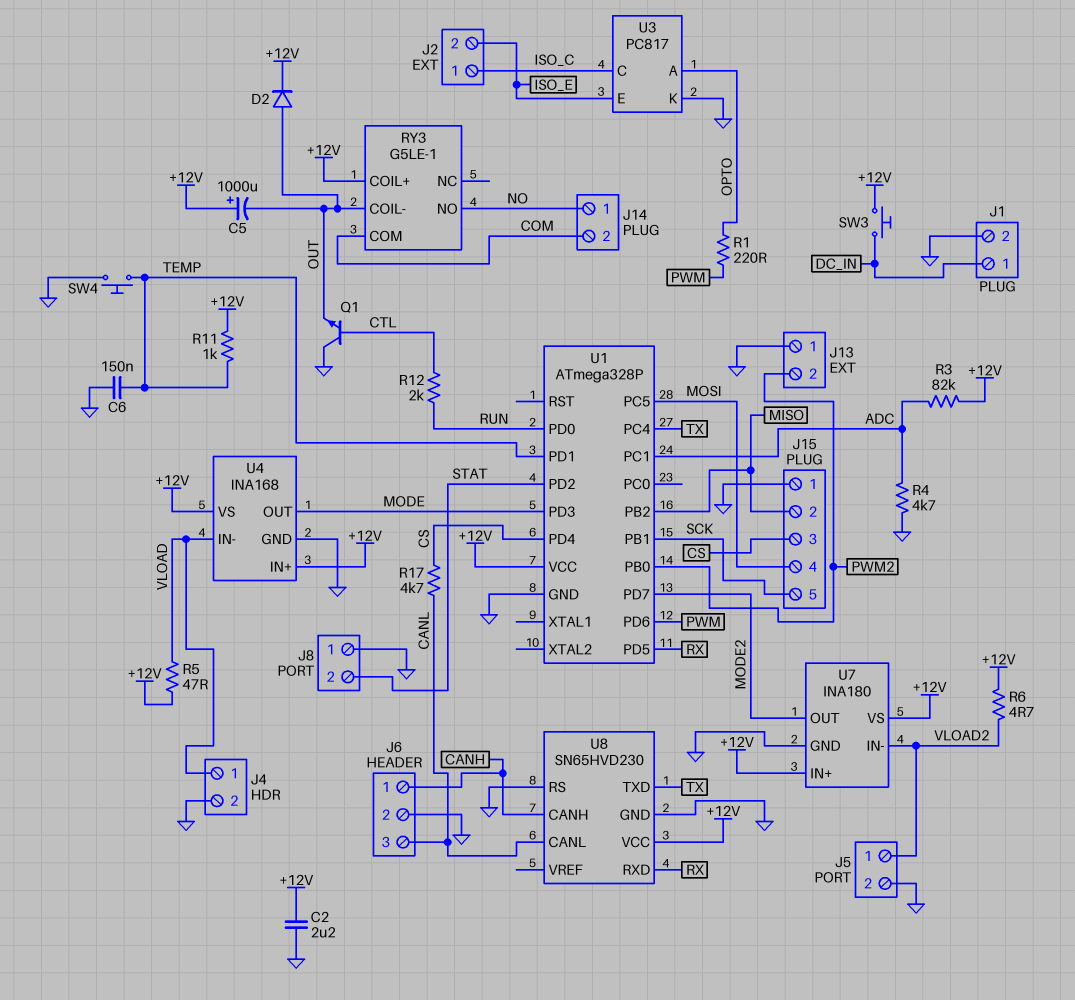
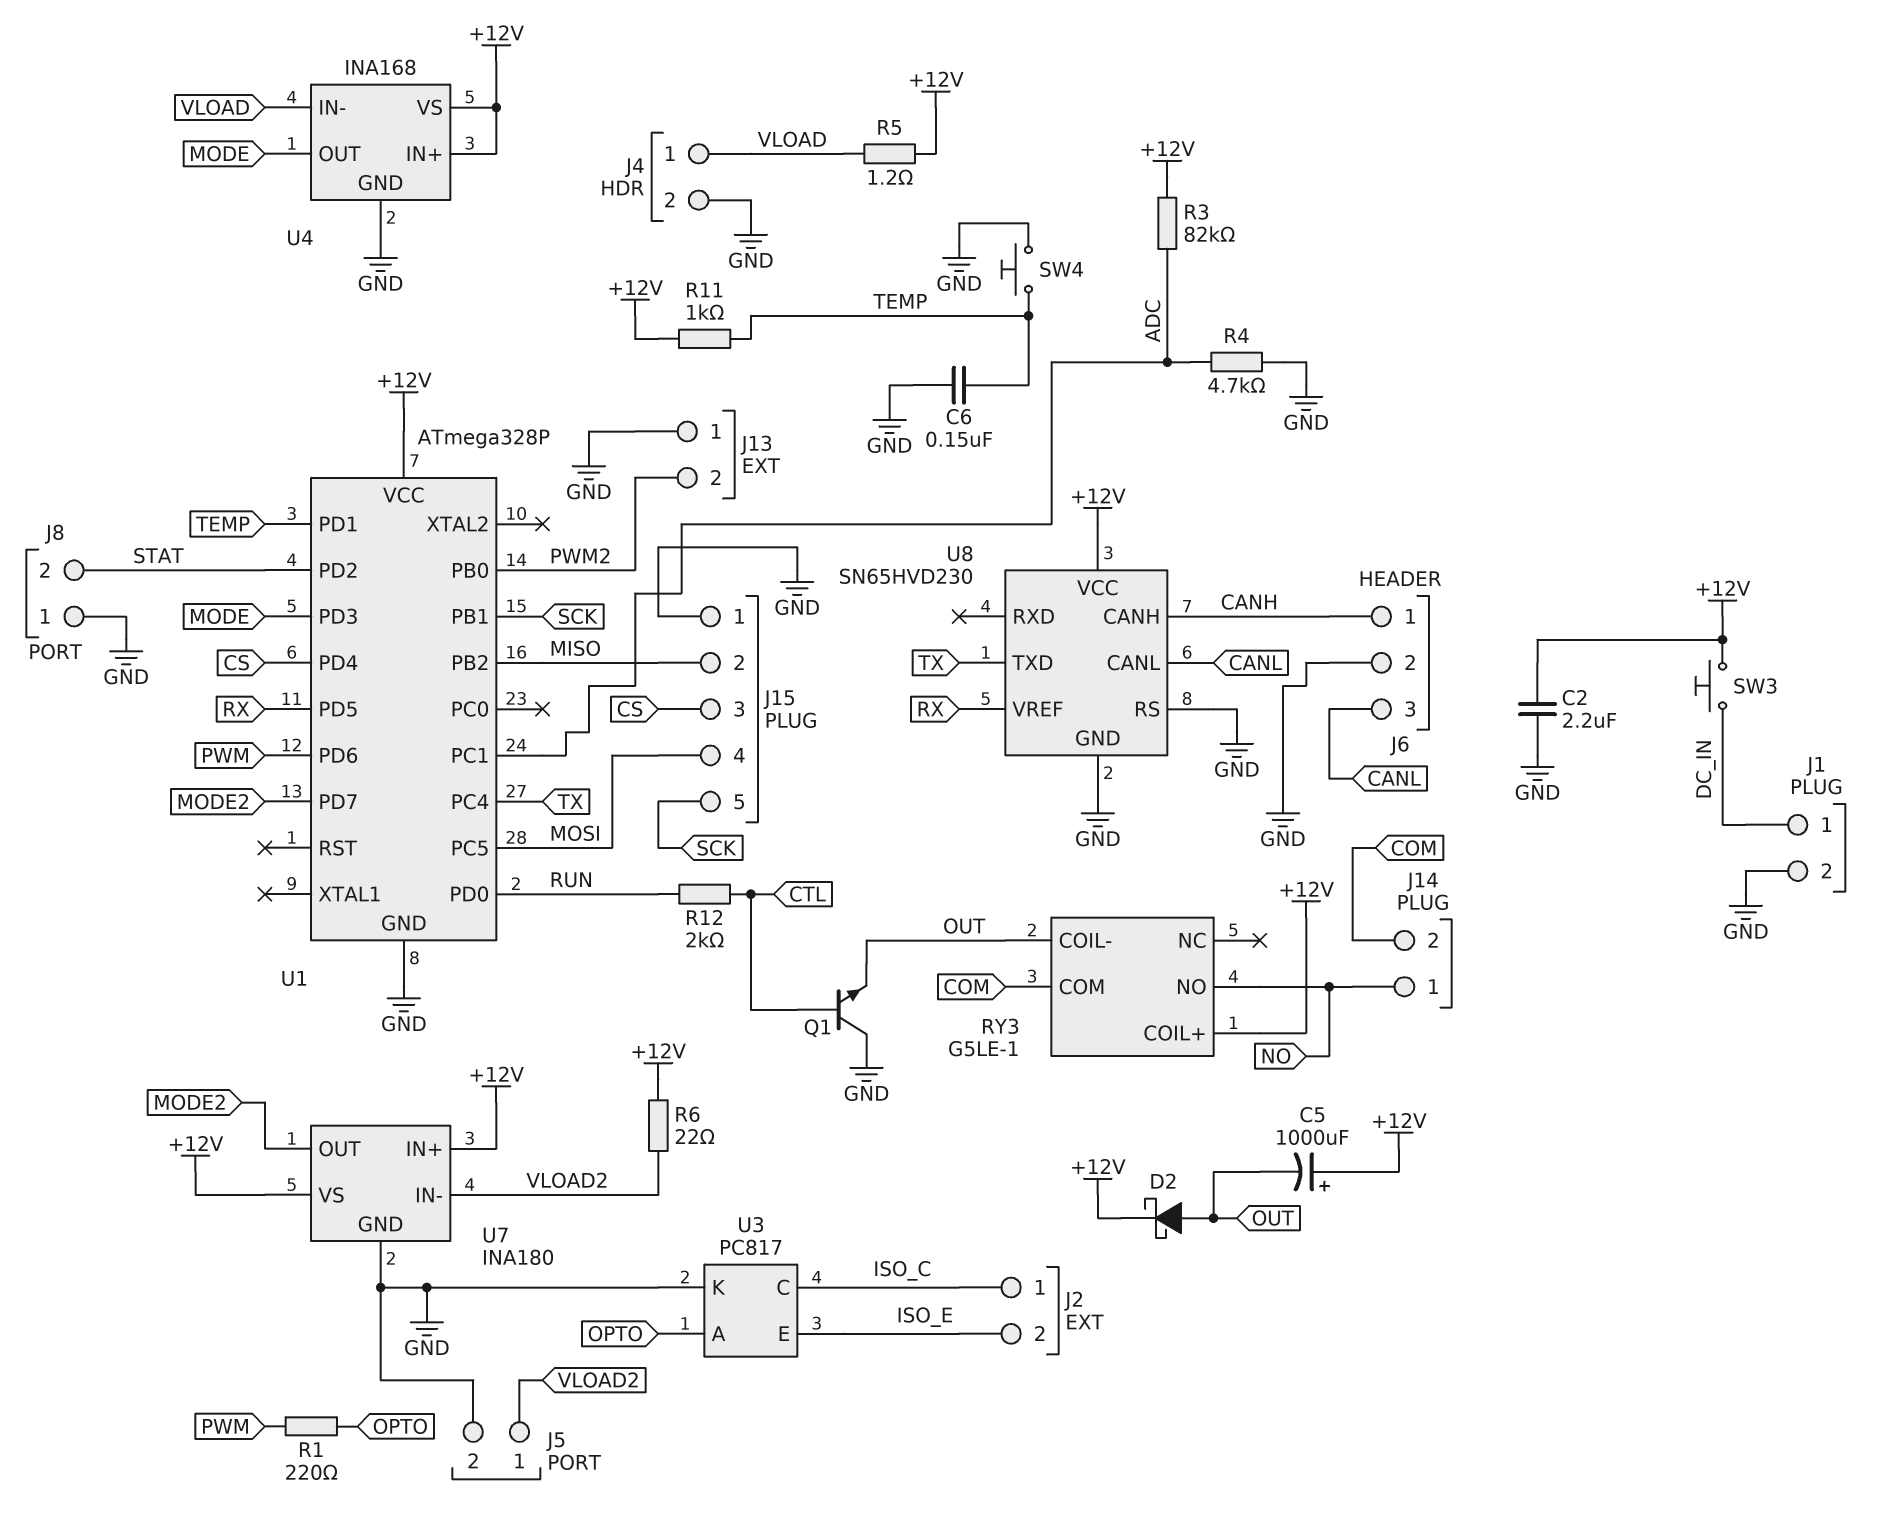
D2: diode (A OUT, K +12V) -> schottky (A OUT, K +12V)
R5: 47 (+12V, VLOAD) -> 1.2 (+12V, VLOAD)
R6: 4.7 (+12V, VLOAD2) -> 22 (+12V, VLOAD2)
R17: 4.7k (CANL, CS) -> none
U8 pin RXD: RX -> none
U8 pin VREF: none -> RX

